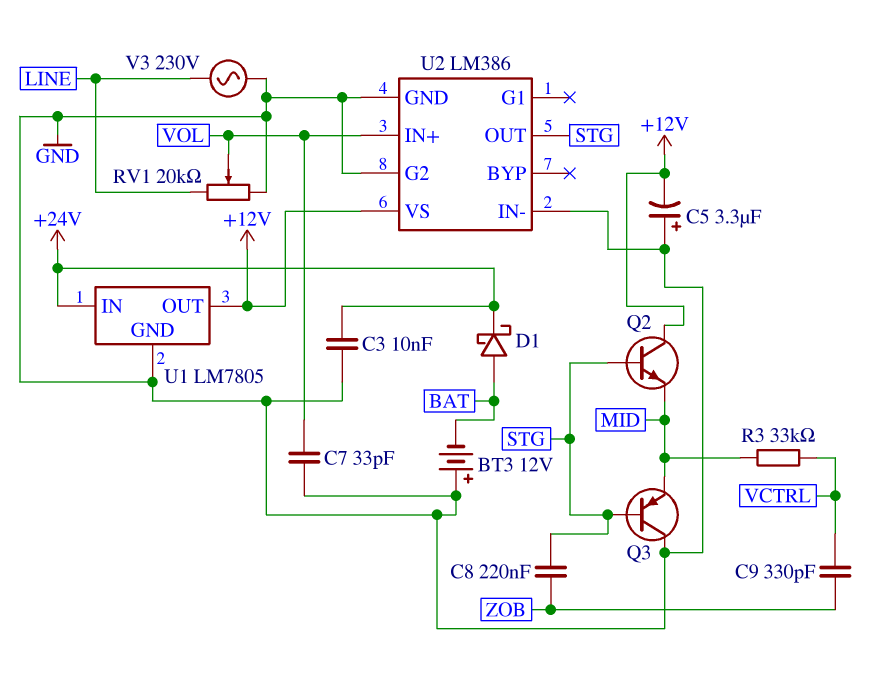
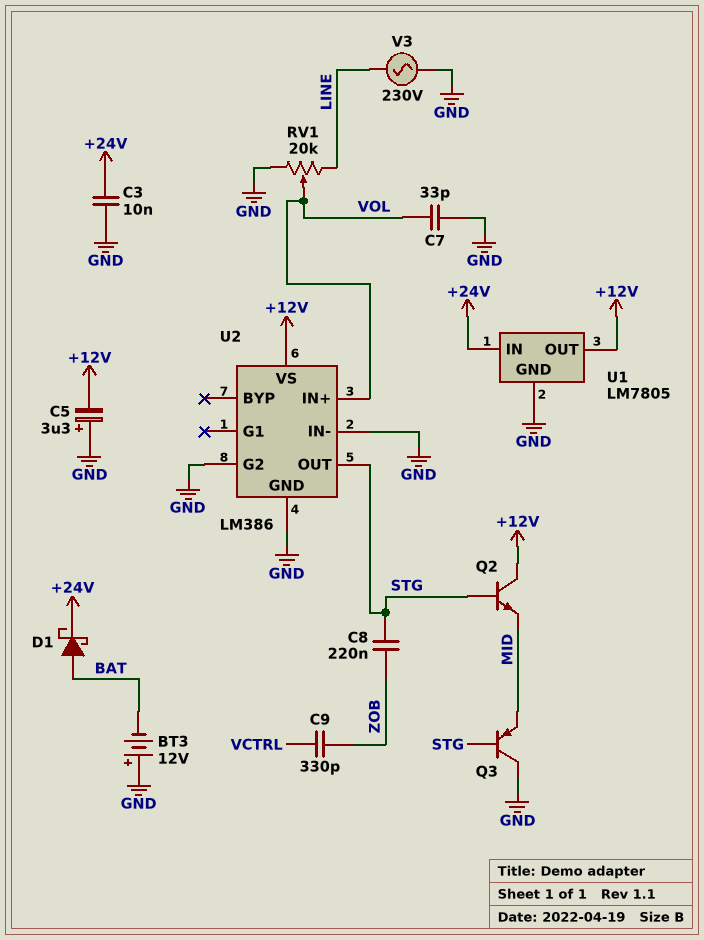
R3: 33k (MID, VCTRL) -> none

